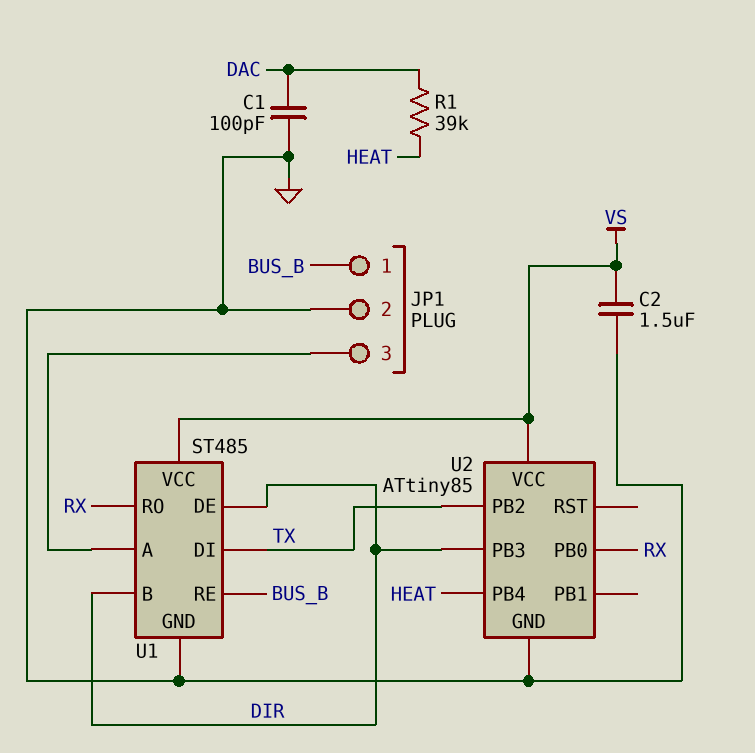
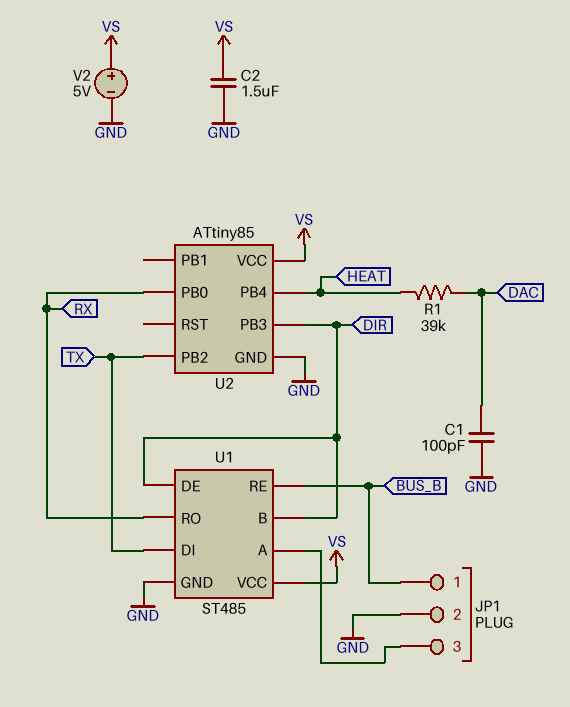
V2: none -> 5V (plus VS, minus GND)

